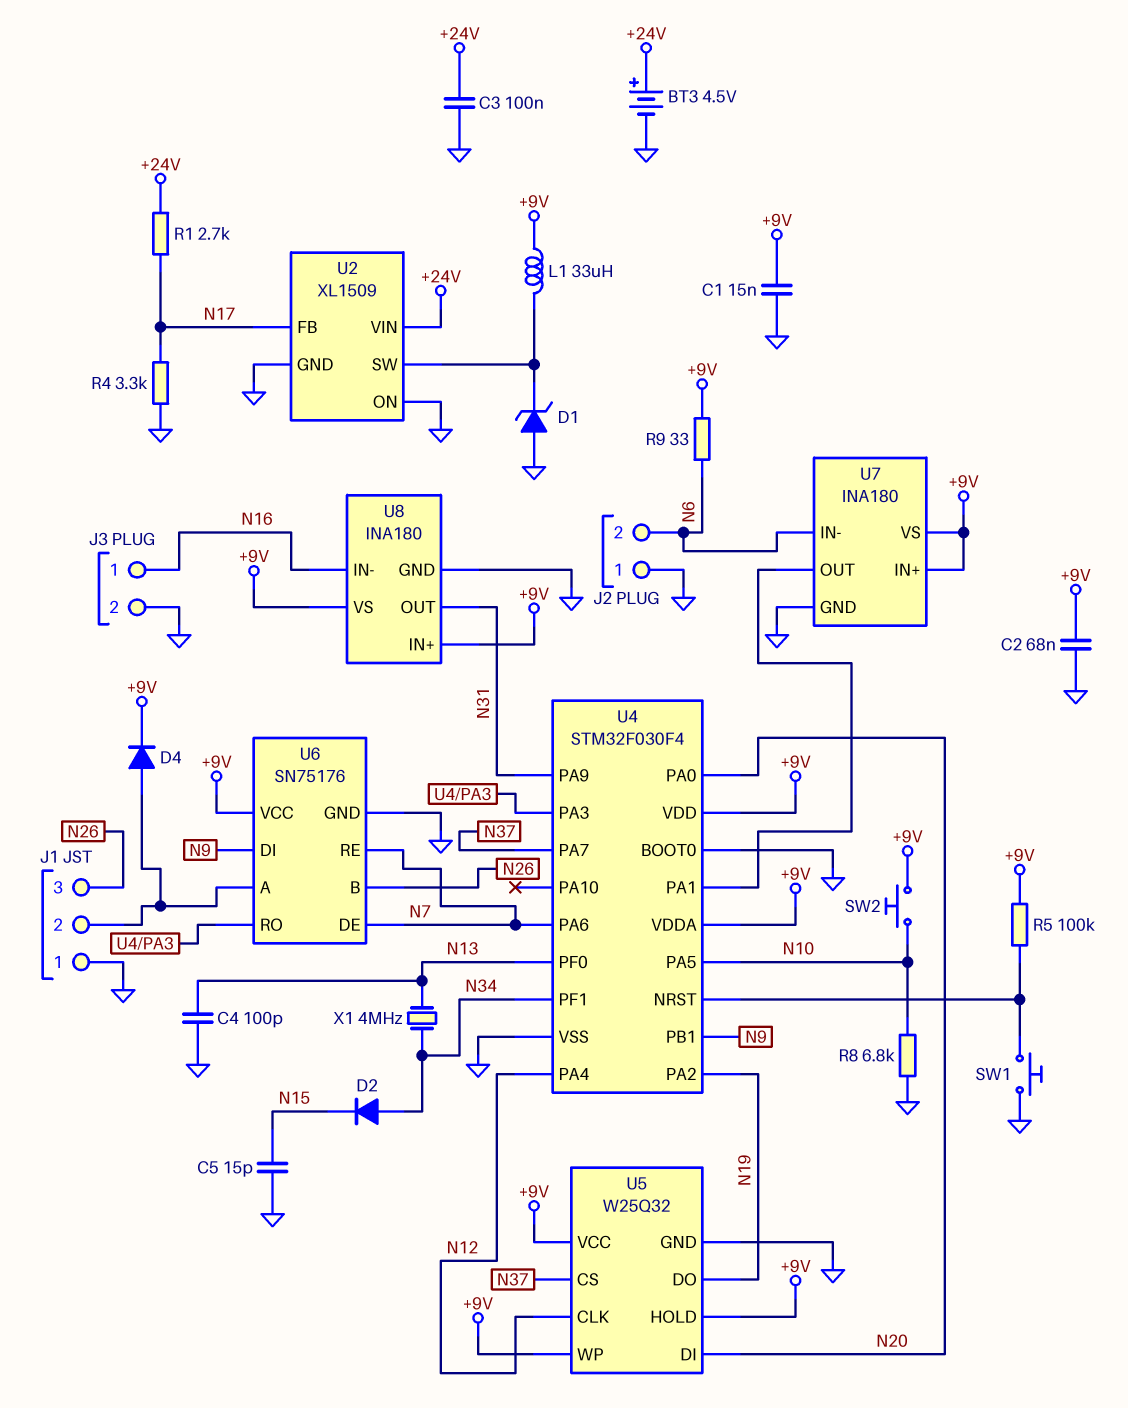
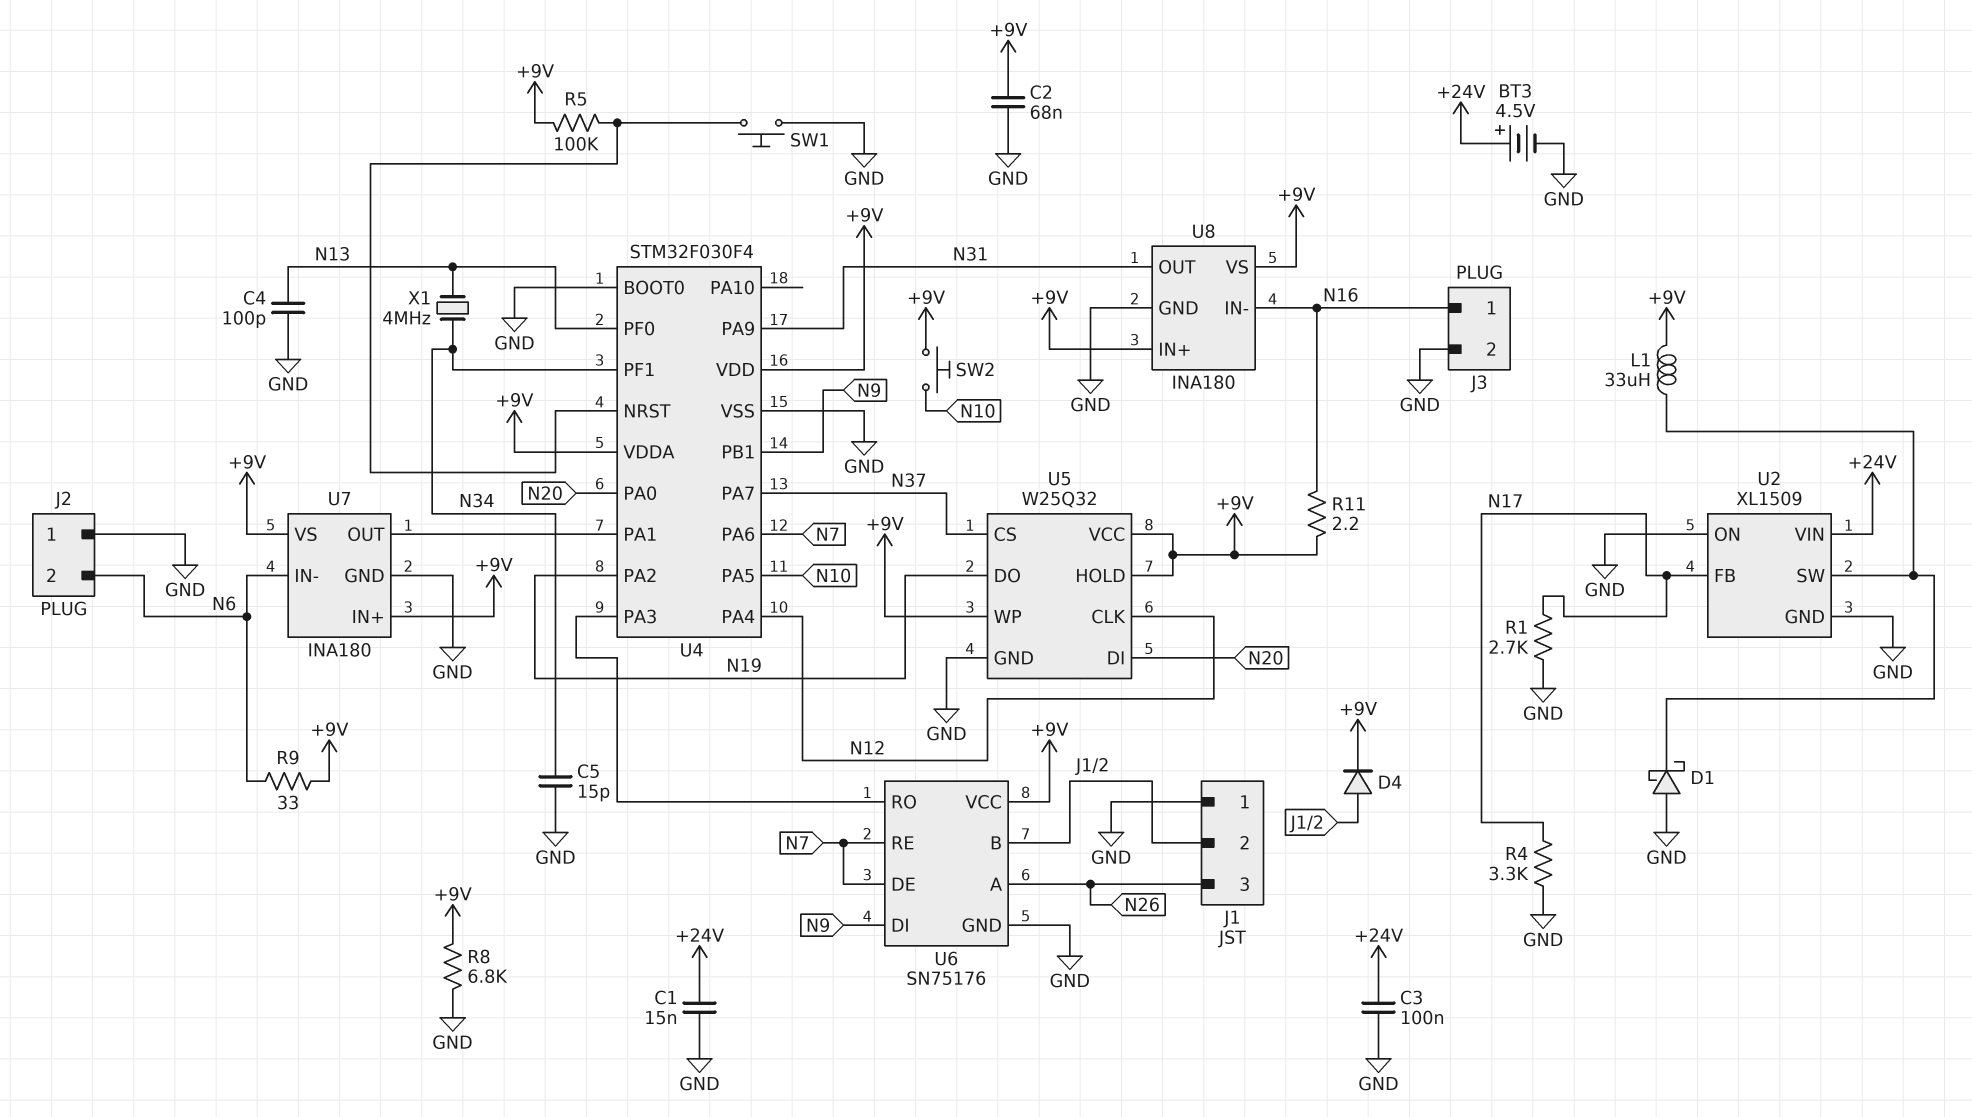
C1: 15nF (+9V, GND) -> 15nF (+24V, GND)
C5: 15pF (GND, N15) -> 15pF (GND, N34)
D1: zener (A GND, K U2/SW) -> schottky (A GND, K U2/SW)
D2: diode (A N34, K N15) -> none
R1: 2.7k (+24V, N17) -> 2.7k (GND, N17)
R8: 6.8k (GND, N10) -> 6.8k (+9V, GND)
R11: none -> 2.2 (+9V, N16)
U6 pin A: J1/2 -> N26
U6 pin B: N26 -> J1/2

